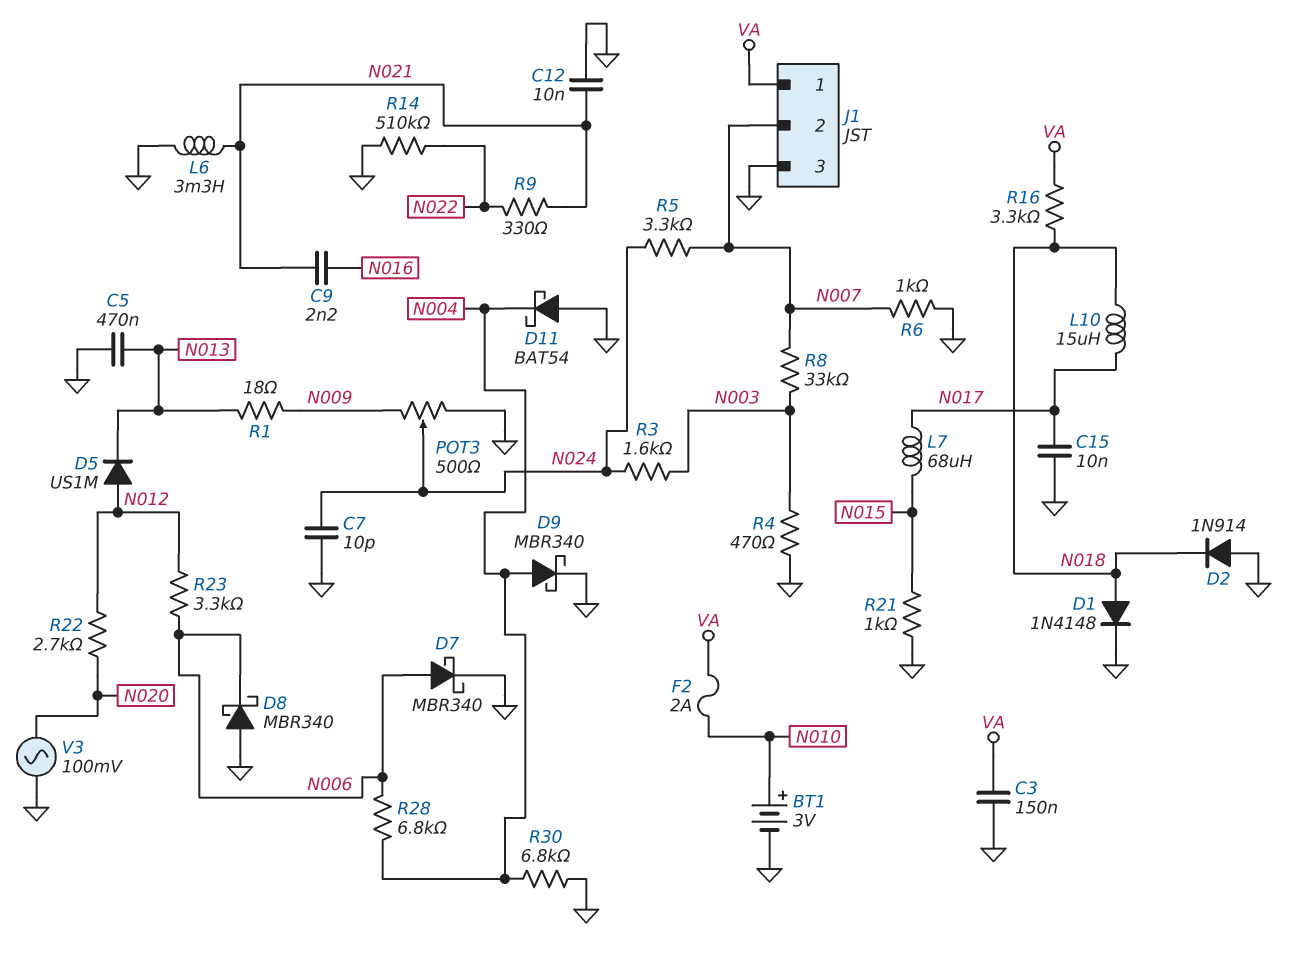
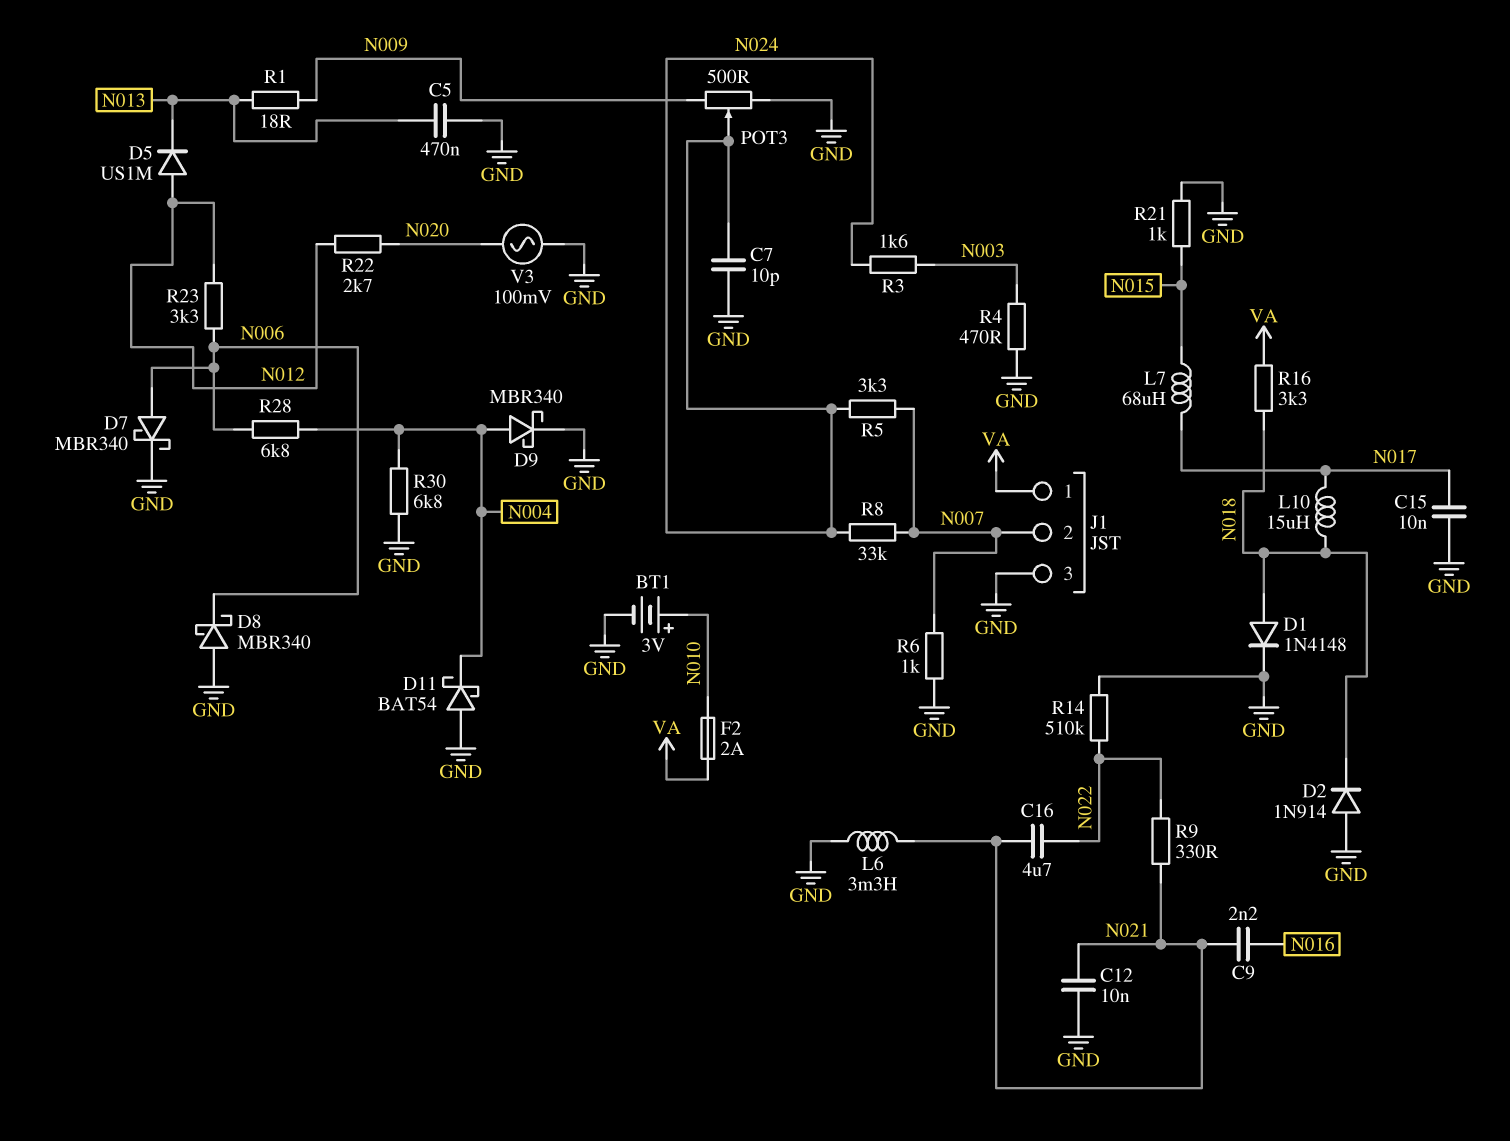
C3: 150nF (GND, VA) -> none
C16: none -> 4.7uF (N021, N022)
R8: 33k (N003, N007) -> 33k (N007, N024)

